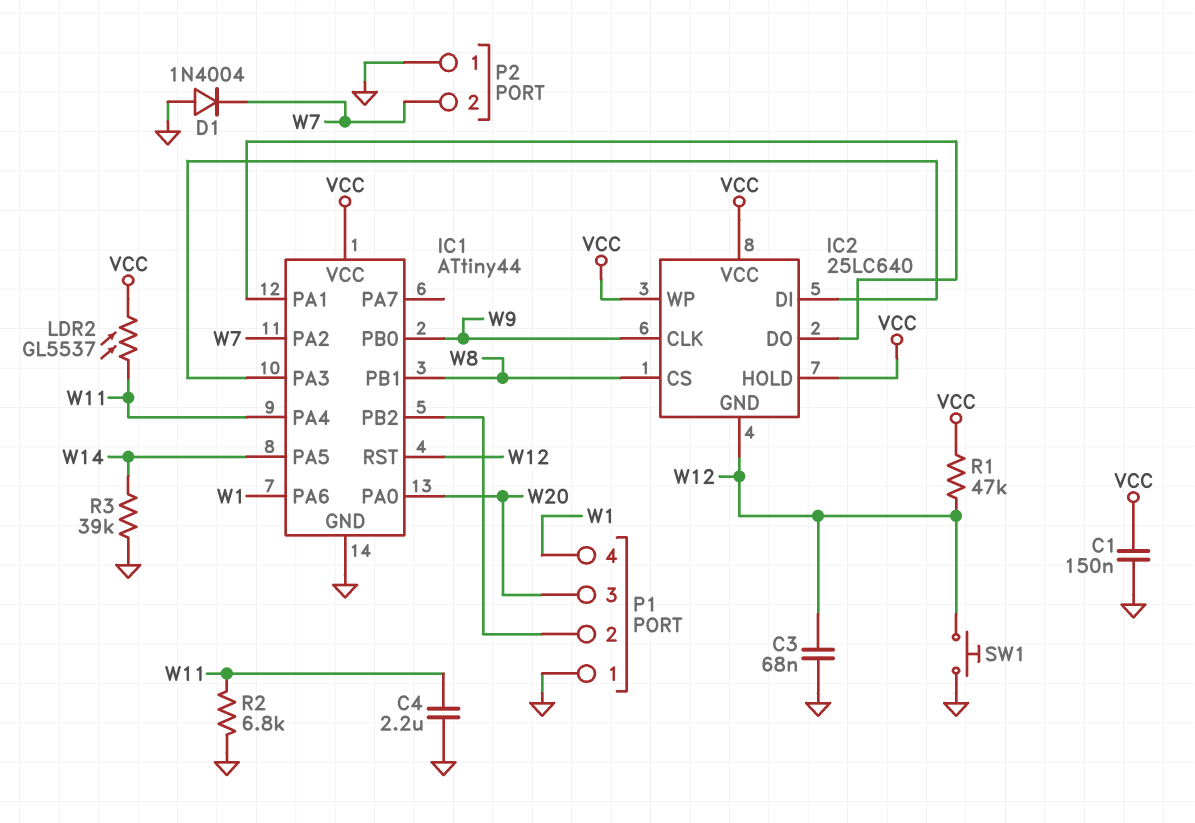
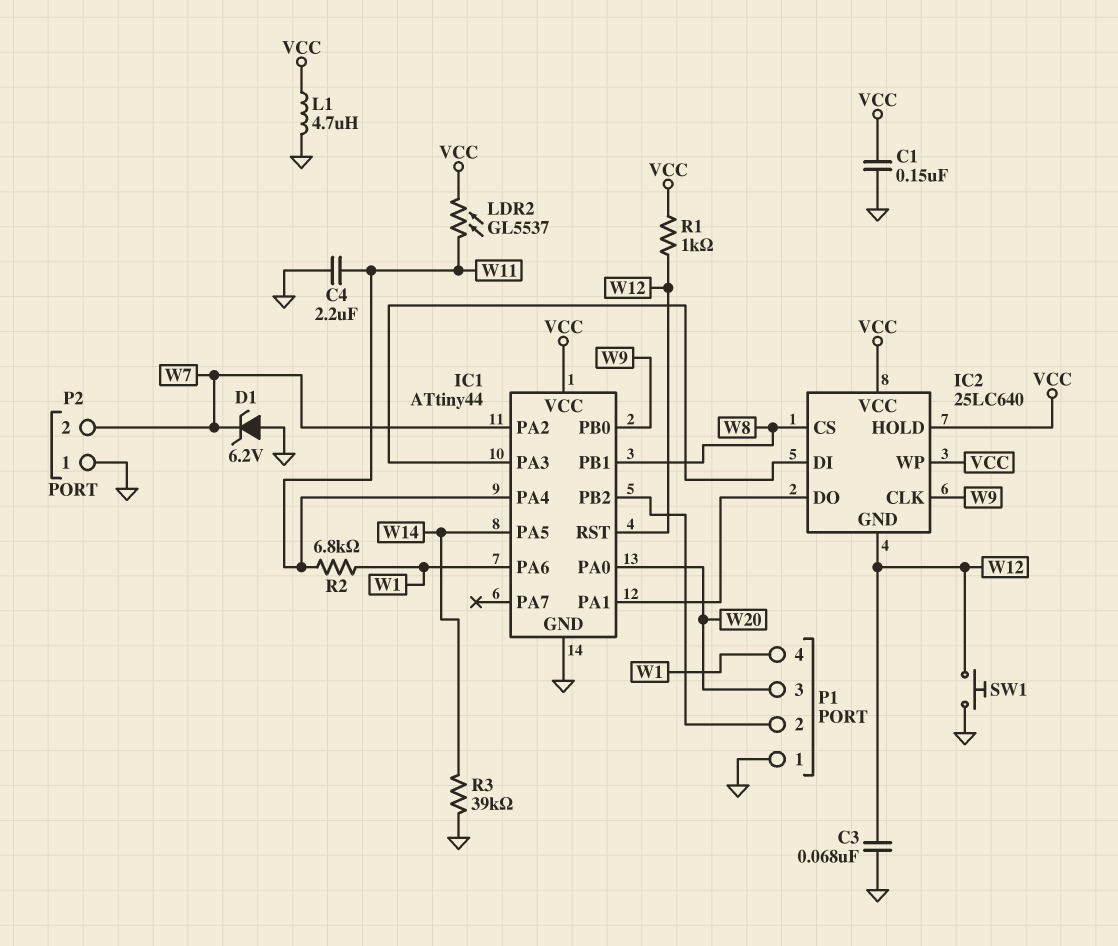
D1: diode 1N4004 (A GND, K W7) -> zener 6.2V (A GND, K W7)
L1: none -> 4.7uH (GND, VCC)
R1: 47k (VCC, W12) -> 1k (VCC, W12)
R2: 6.8k (GND, W11) -> 6.8k (W1, W11)

